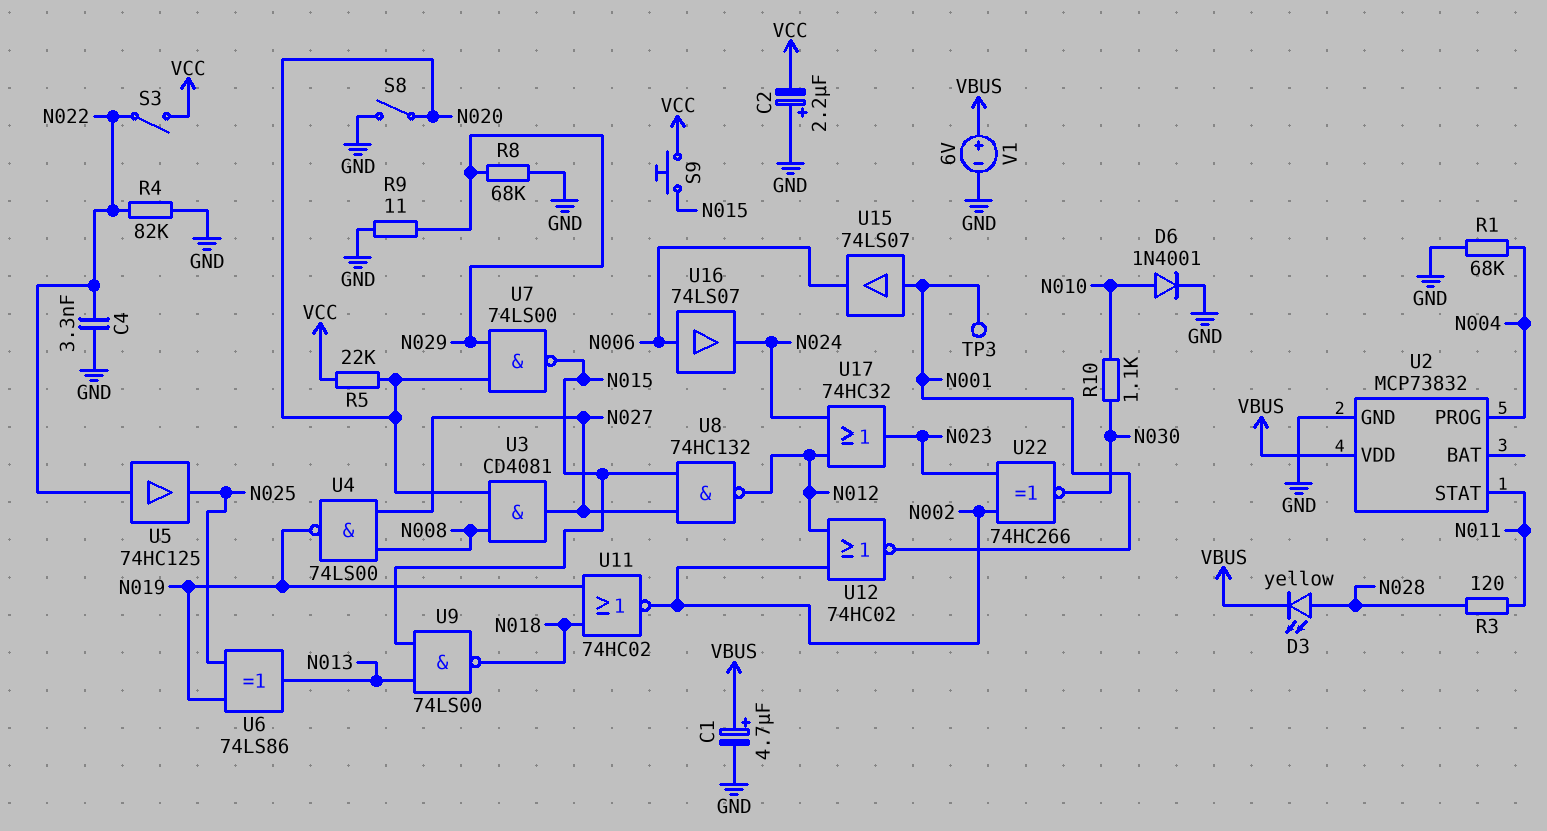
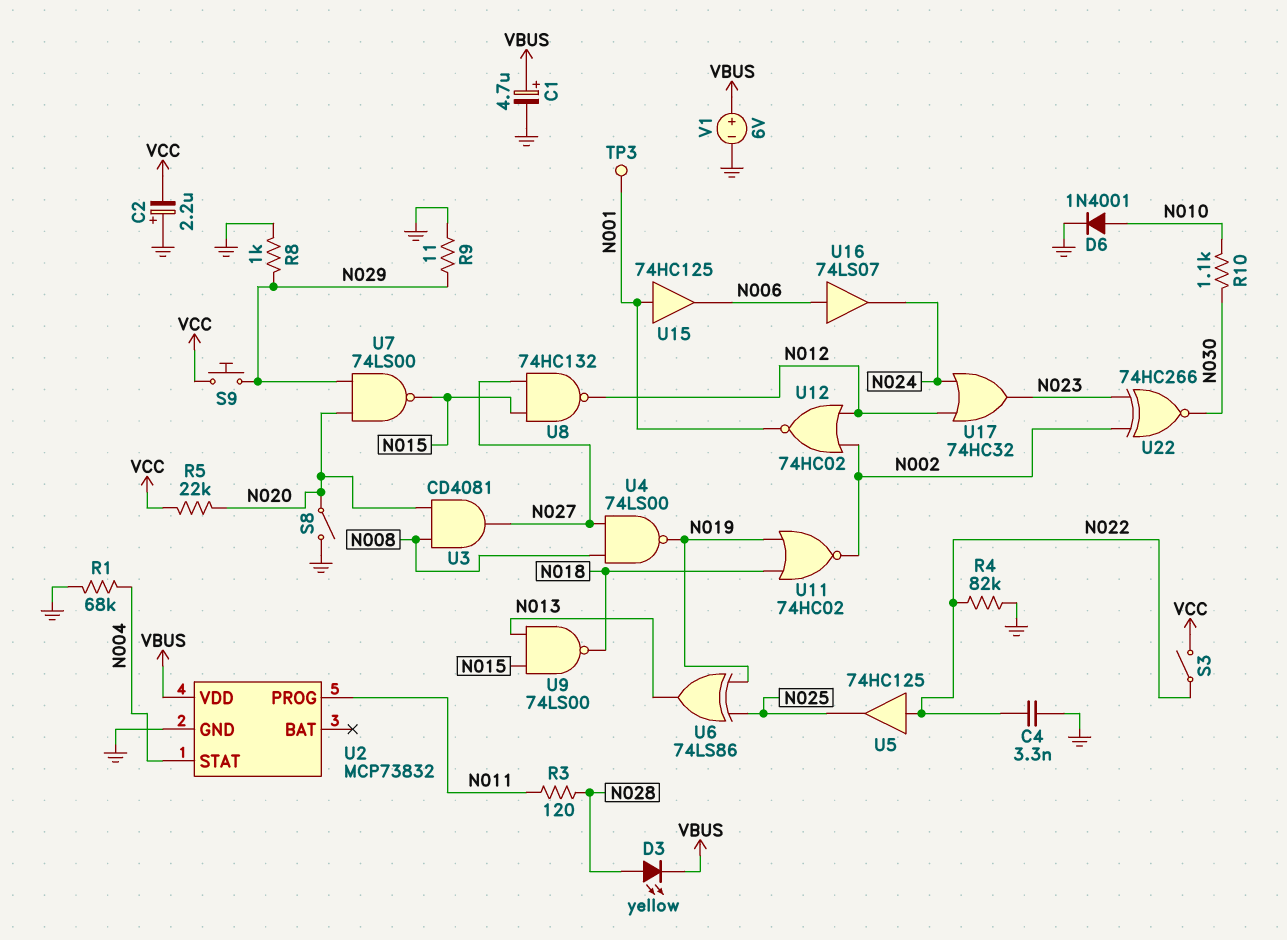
R8: 68k (GND, N029) -> 1k (GND, N029)
S9: button (N015, VCC) -> button (N029, VCC)
U2 pin PROG: N004 -> N011
U2 pin STAT: N011 -> N004
U15: buffer 74LS07 (in N001, out N006) -> buffer 74HC125 (in N001, out N006)

